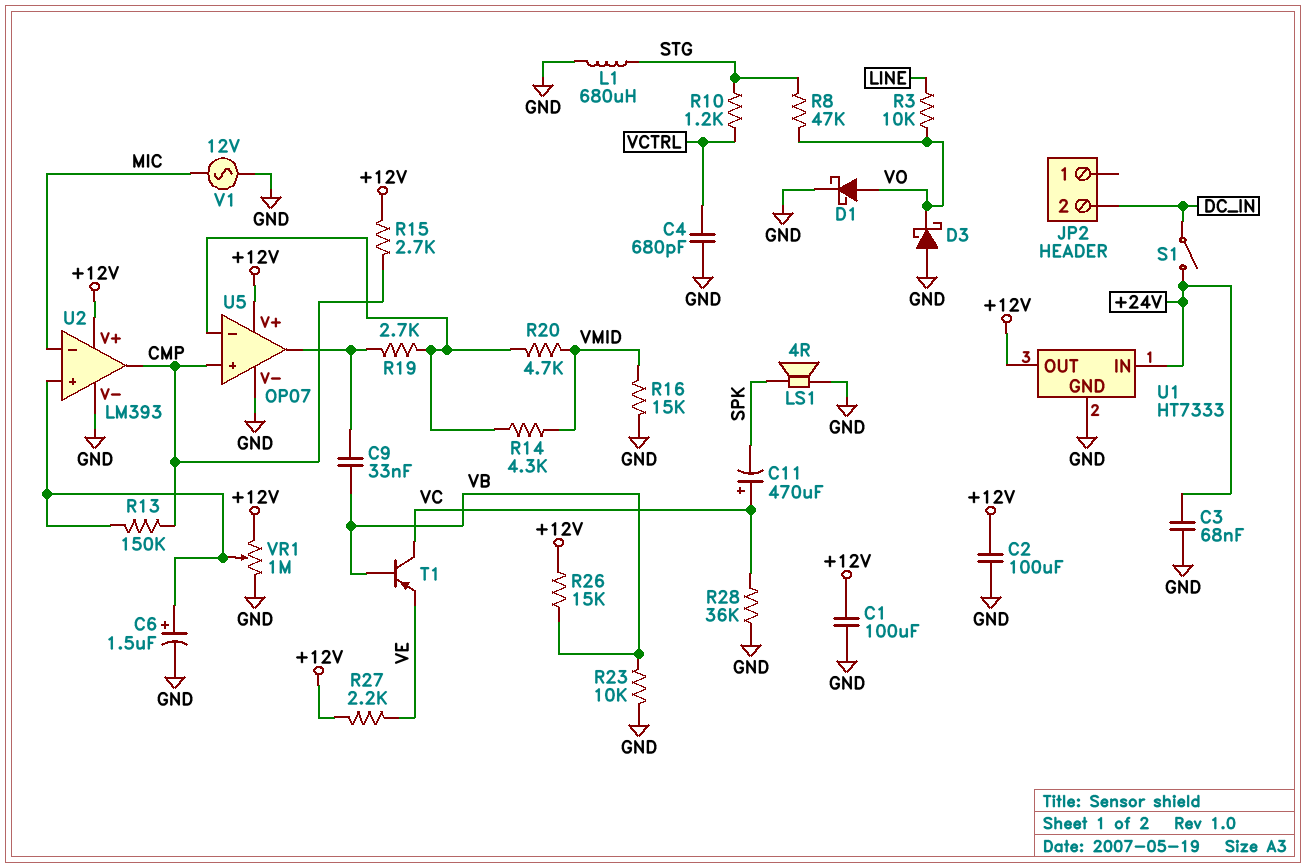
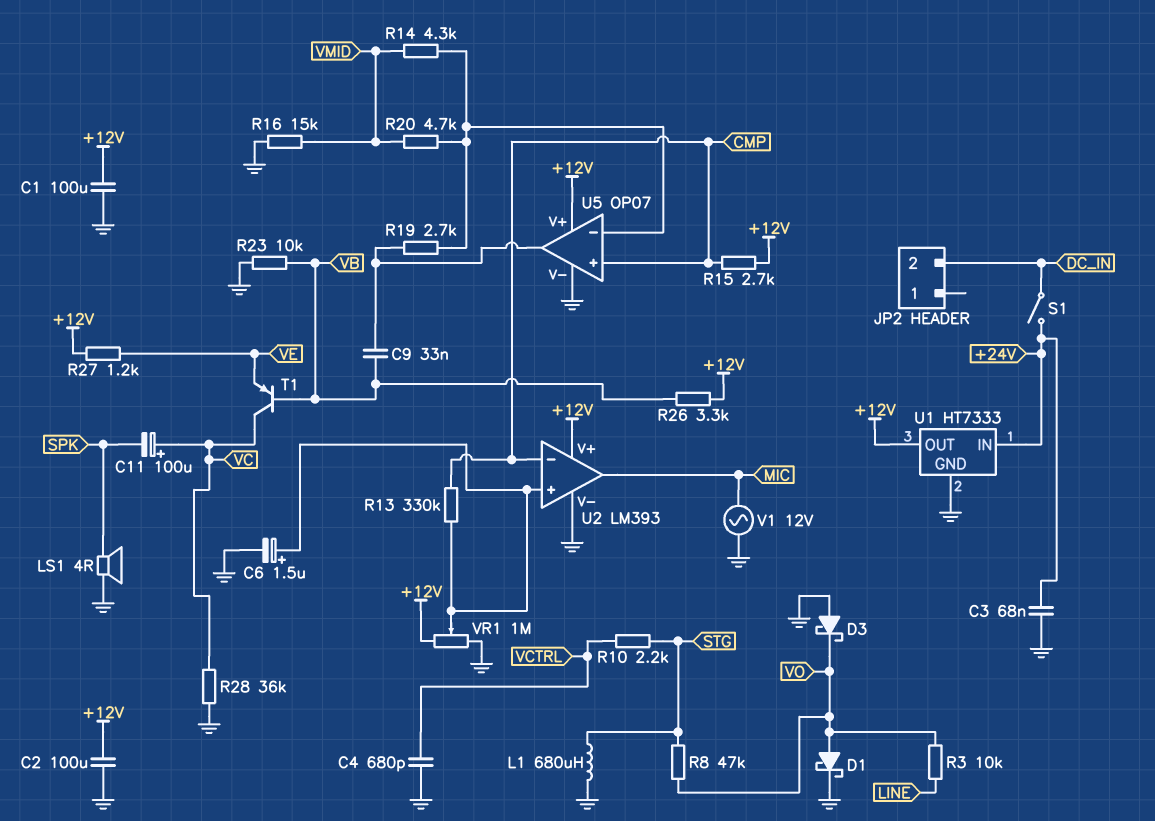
C11: 470uF (plus VC, minus SPK) -> 100uF (plus VC, minus SPK)
R10: 1.2k (STG, VCTRL) -> 2.2k (STG, VCTRL)
R13: 150k (CMP, U2/in+) -> 330k (CMP, U2/in+)
R26: 15k (+12V, VB) -> 3.3k (+12V, VB)
R27: 2.2k (+12V, VE) -> 1.2k (+12V, VE)
U2 pin in-: MIC -> CMP
U2 pin out: CMP -> MIC

